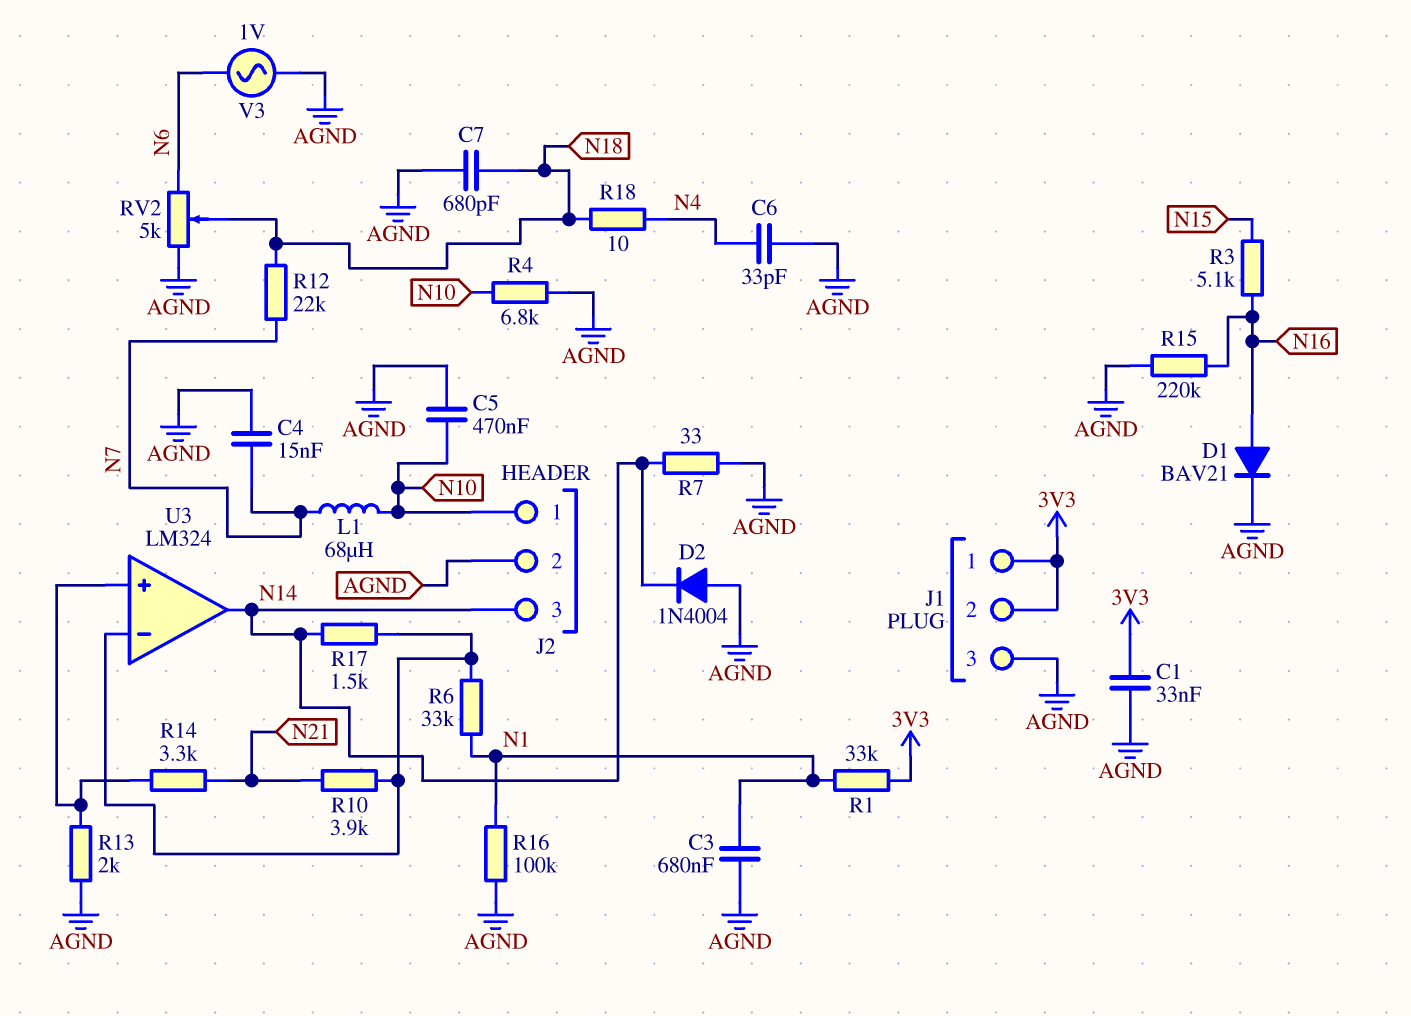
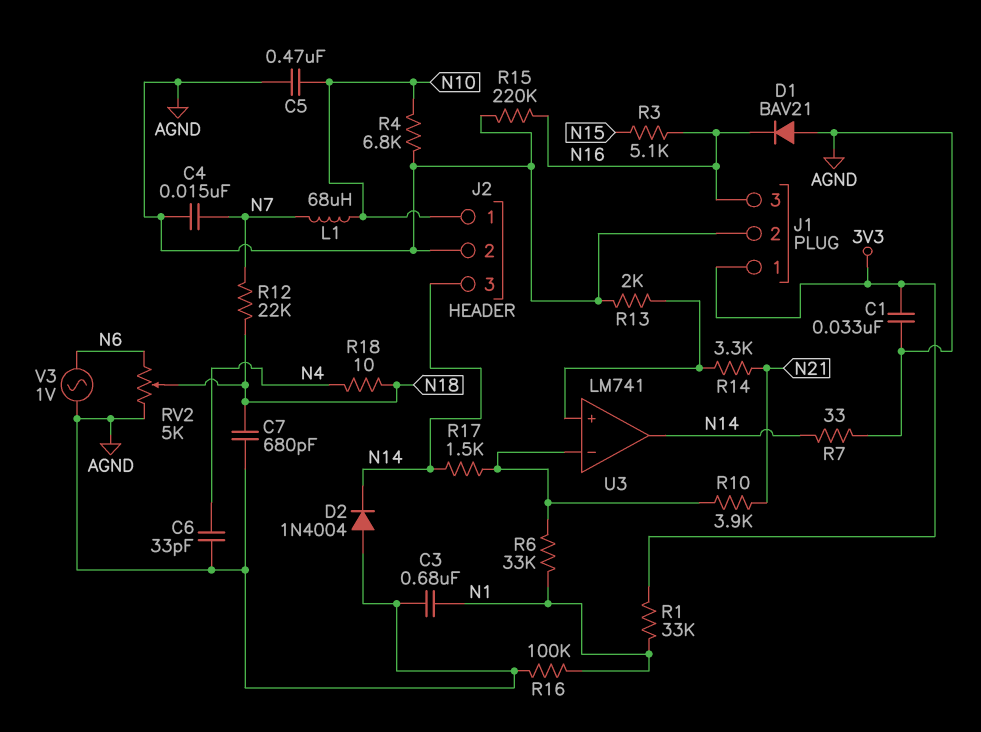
D1: diode BAV21 (A N16, K AGND) -> diode BAV21 (A AGND, K N16)
J1 pin 2: 3V3 -> AGND
J1 pin 3: AGND -> N16
U3: LM324 -> LM741

